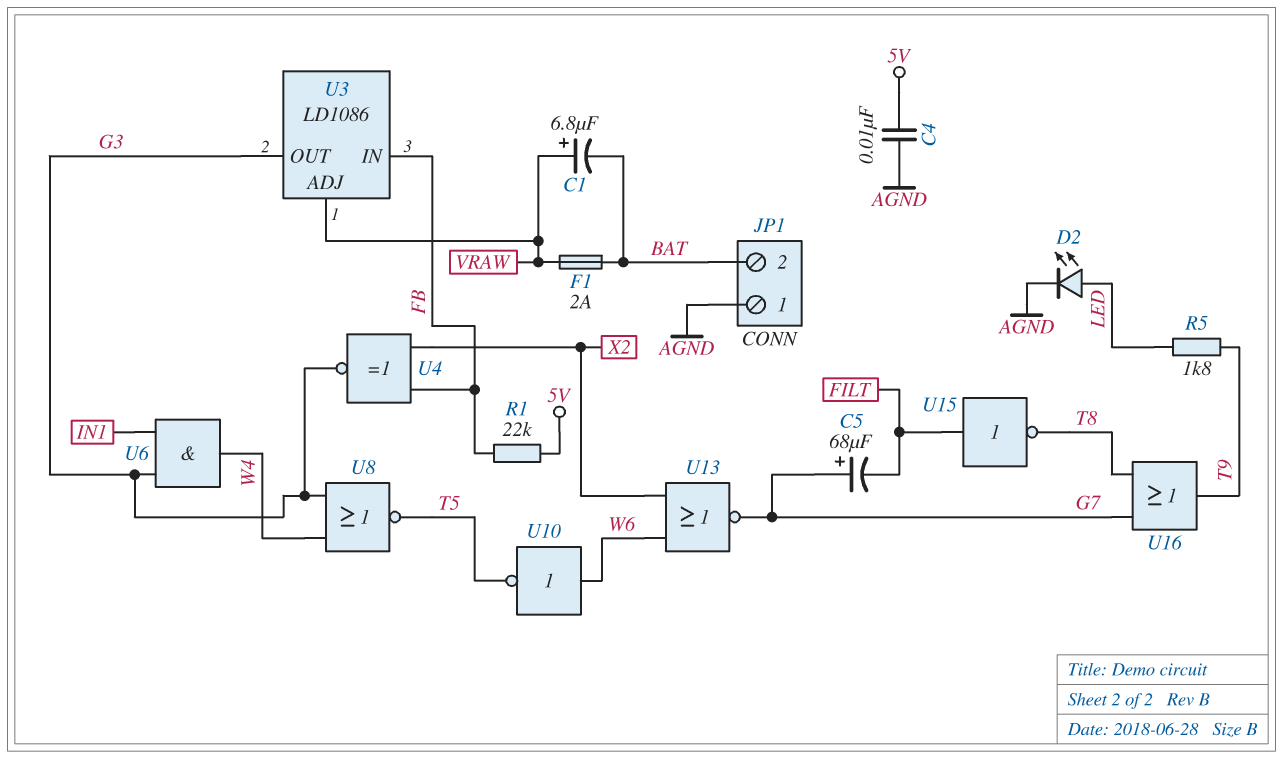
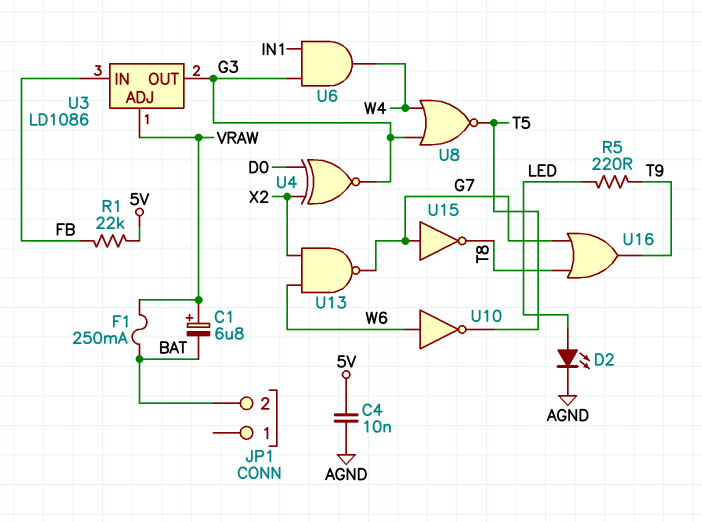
C5: 68uF (plus G7, minus FILT) -> none
F1: 2A (BAT, VRAW) -> 250mA (BAT, VRAW)
JP1 pin 1: AGND -> none
R5: 1.8k (LED, T9) -> 220 (LED, T9)
U4: XNOR (in FB, in X2, out G3) -> XNOR (in D0, in X2, out G3)
U13: NOR (in W6, in X2, out G7) -> NAND (in W6, in X2, out G7)
U15: NOT (in FILT, out T8) -> NOT (in G7, out T8)

